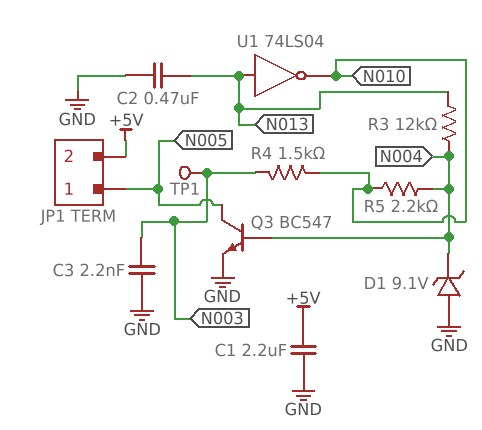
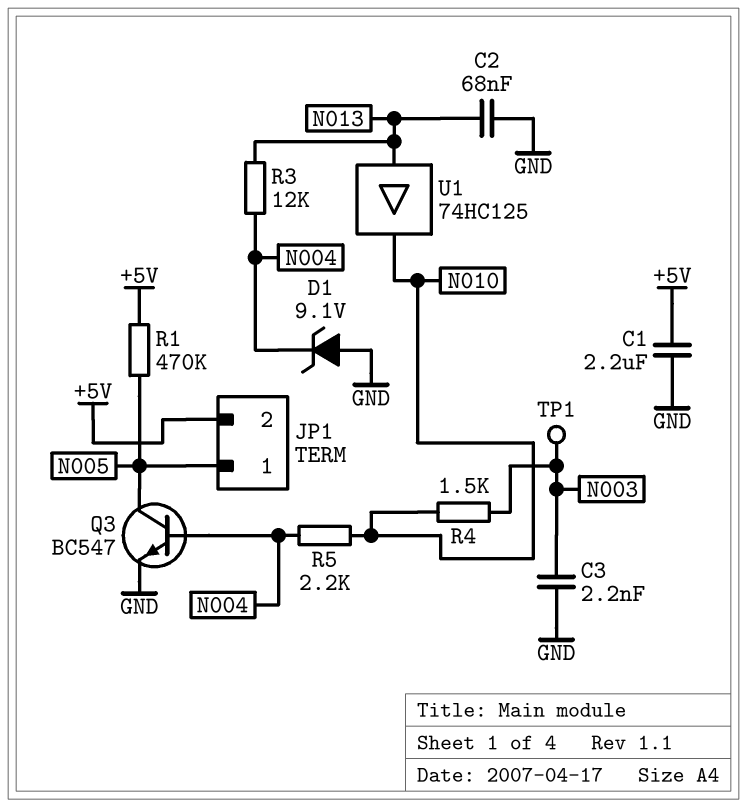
C2: 470nF (GND, N013) -> 68nF (GND, N013)
R1: none -> 470k (+5V, N005)
U1: NOT 74LS04 (in N013, out N010) -> buffer 74HC125 (in N013, out N010)

